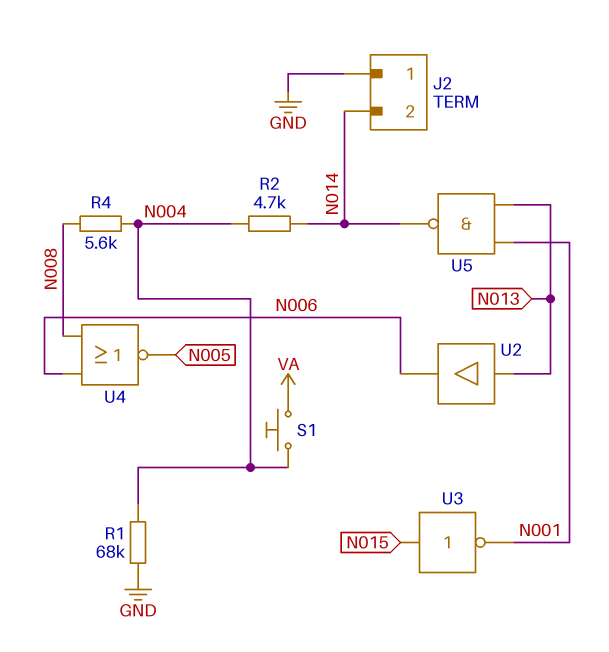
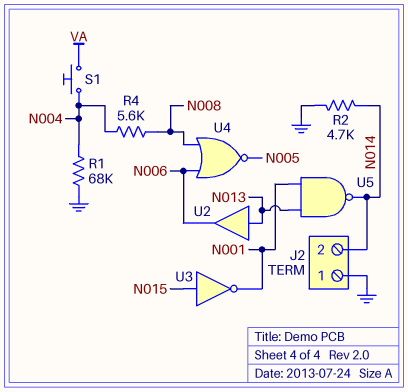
R2: 4.7k (N004, N014) -> 4.7k (GND, N014)

